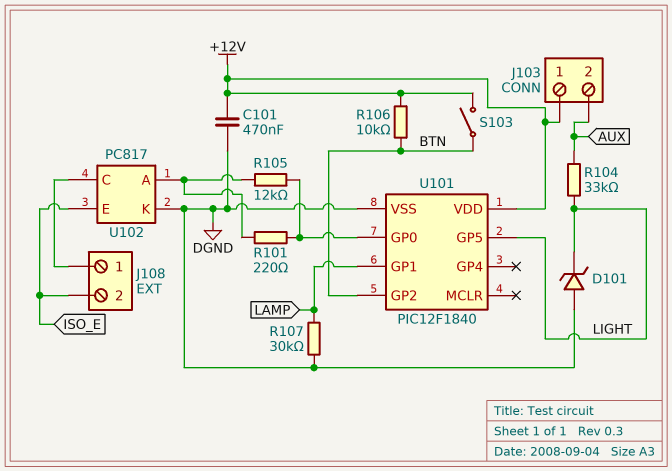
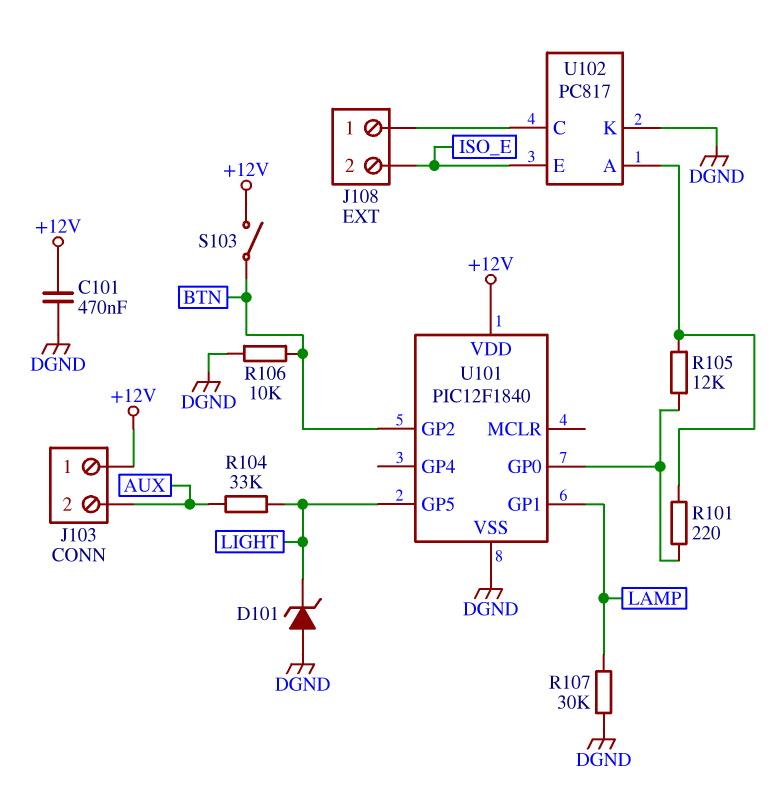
R106: 10k (+12V, BTN) -> 10k (BTN, DGND)

